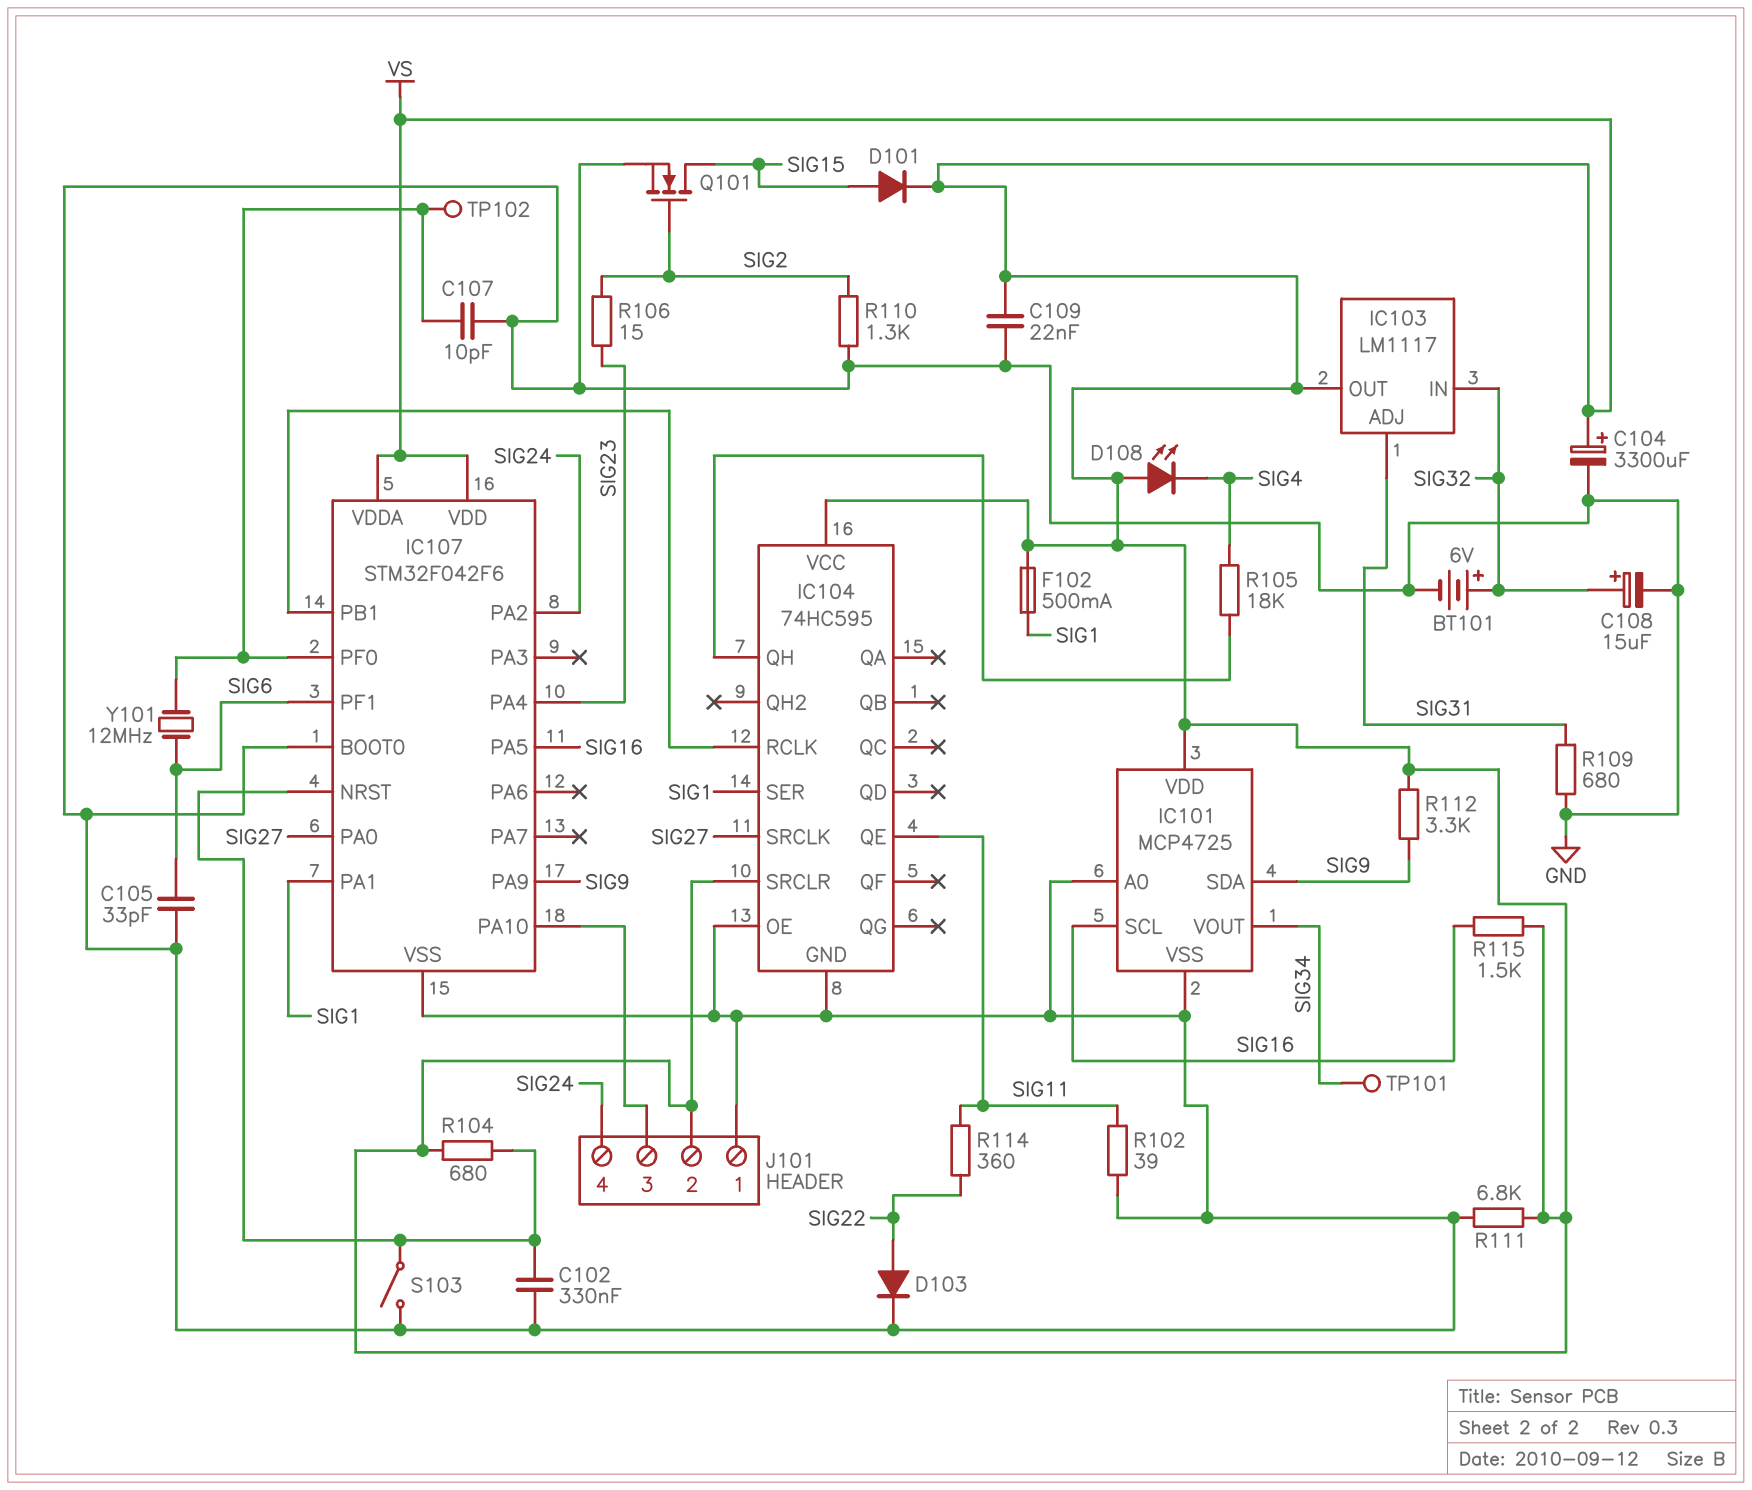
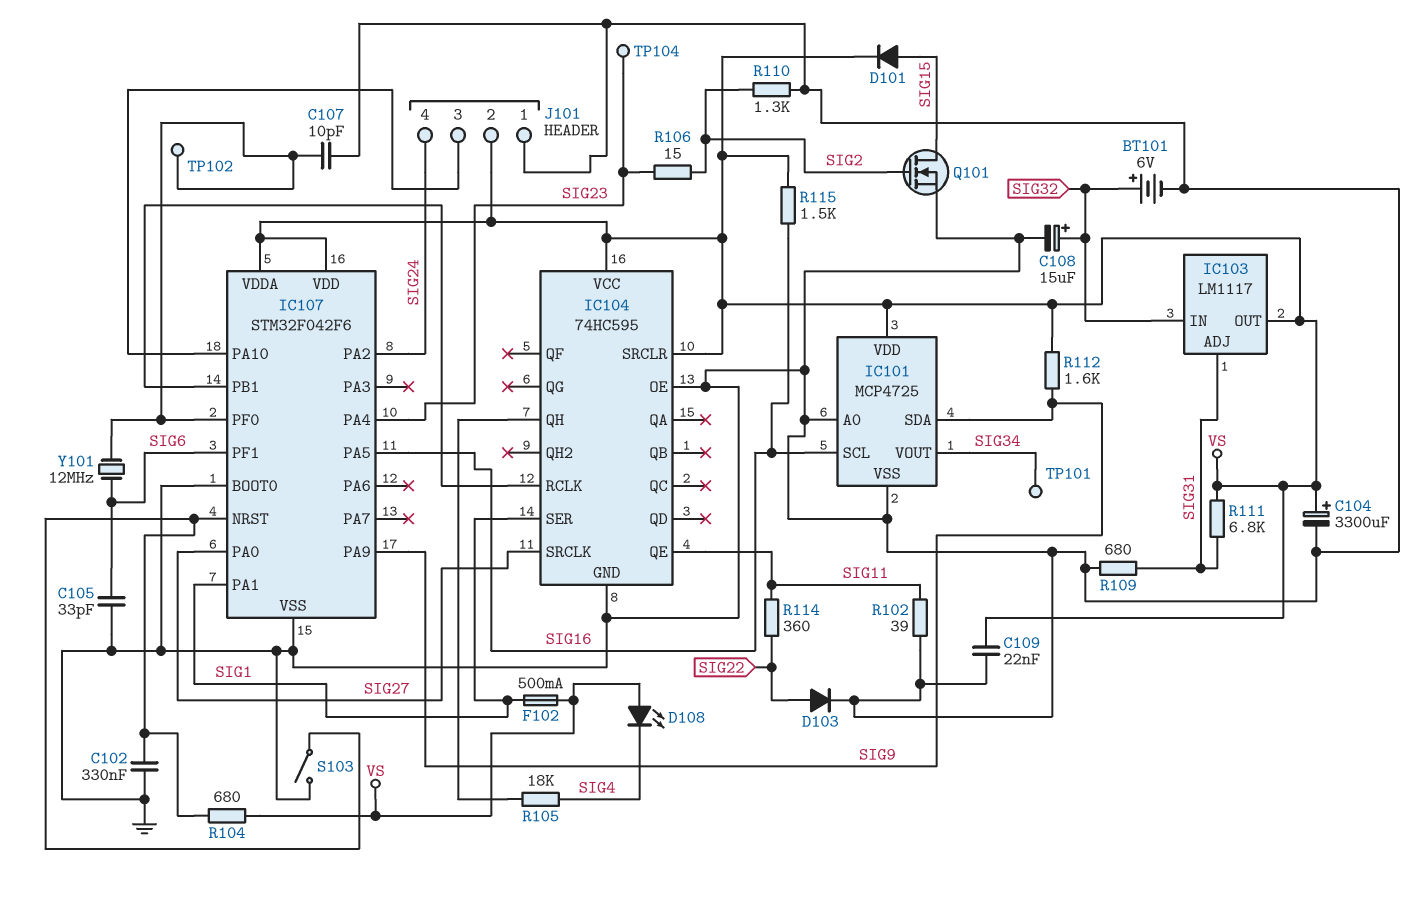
R111: 6.8k (GND, VS) -> 6.8k (SIG31, VS)
R112: 3.3k (SIG9, VS) -> 1.6k (SIG9, VS)
TP104: none -> test point (SIG23)

